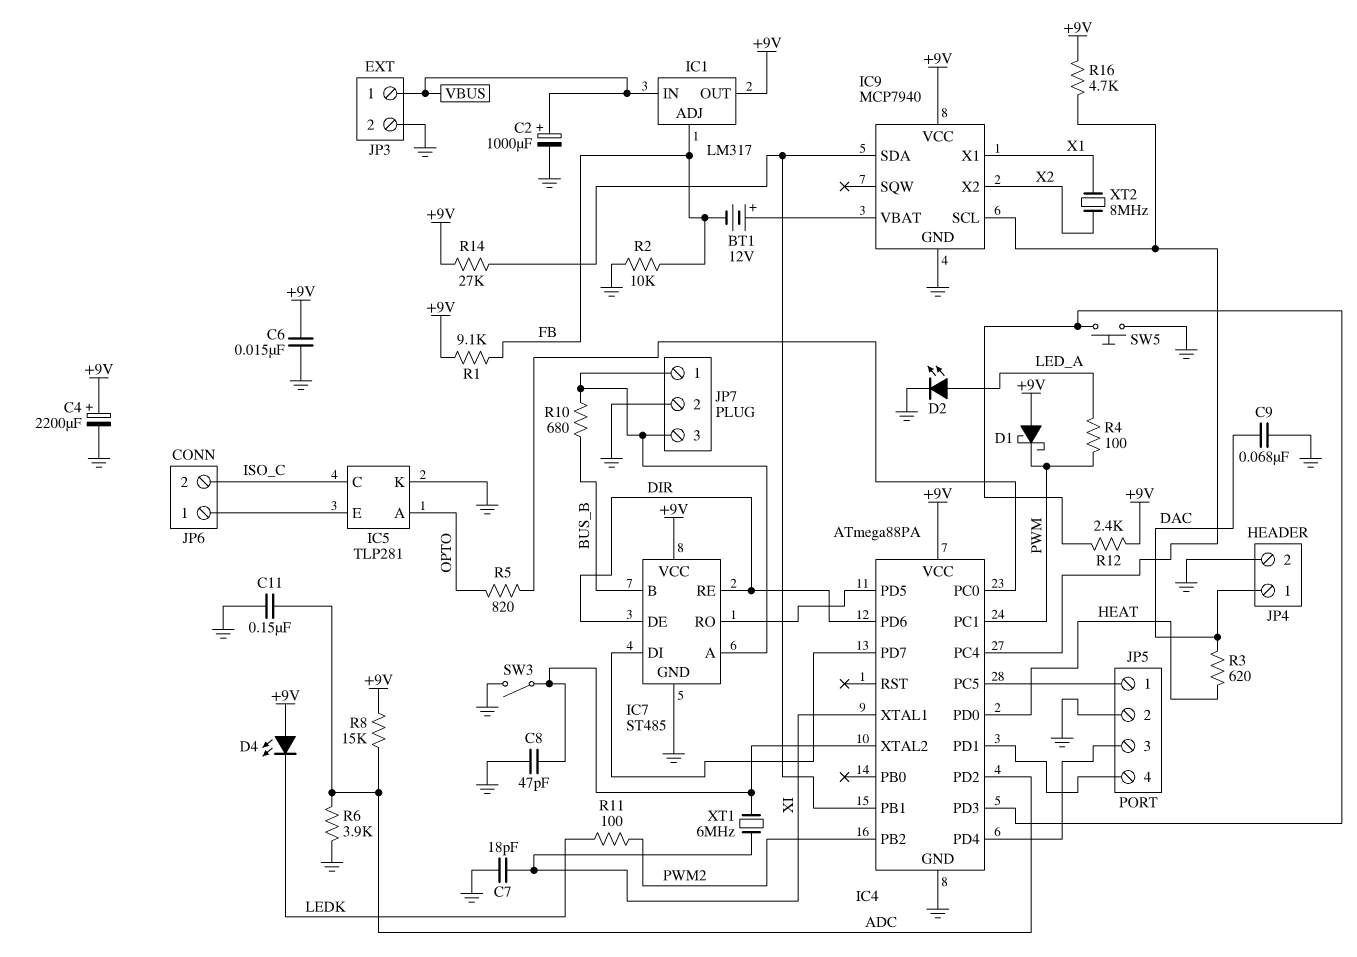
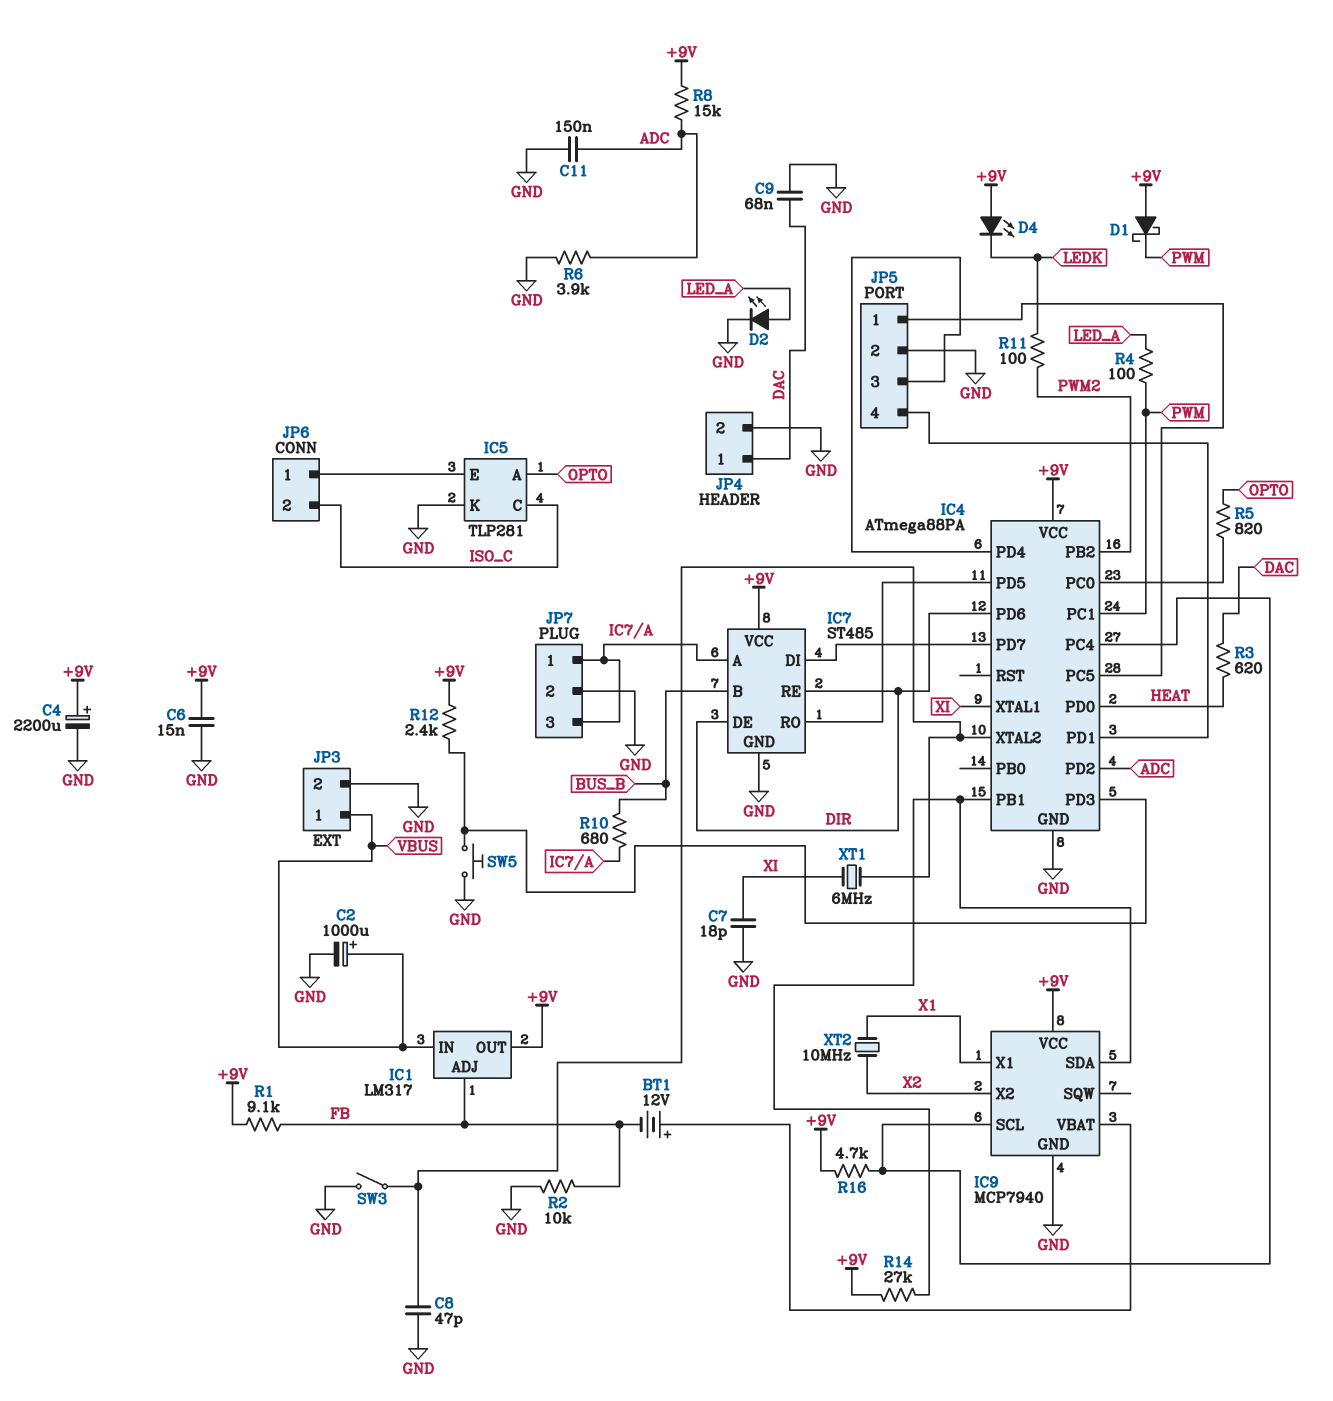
XT2: 8MHz (X1, X2) -> 10MHz (X1, X2)

